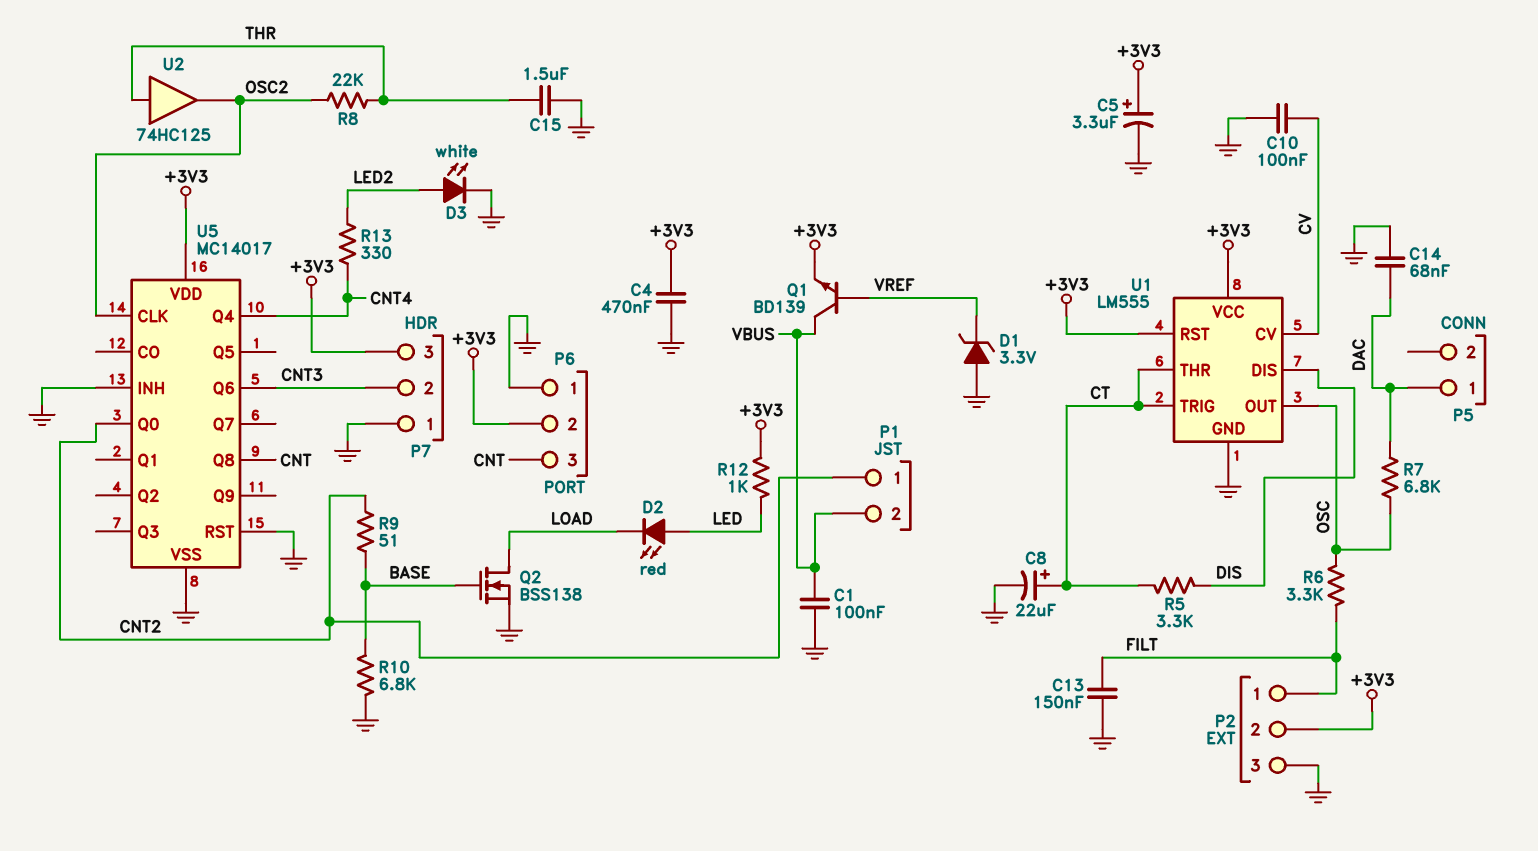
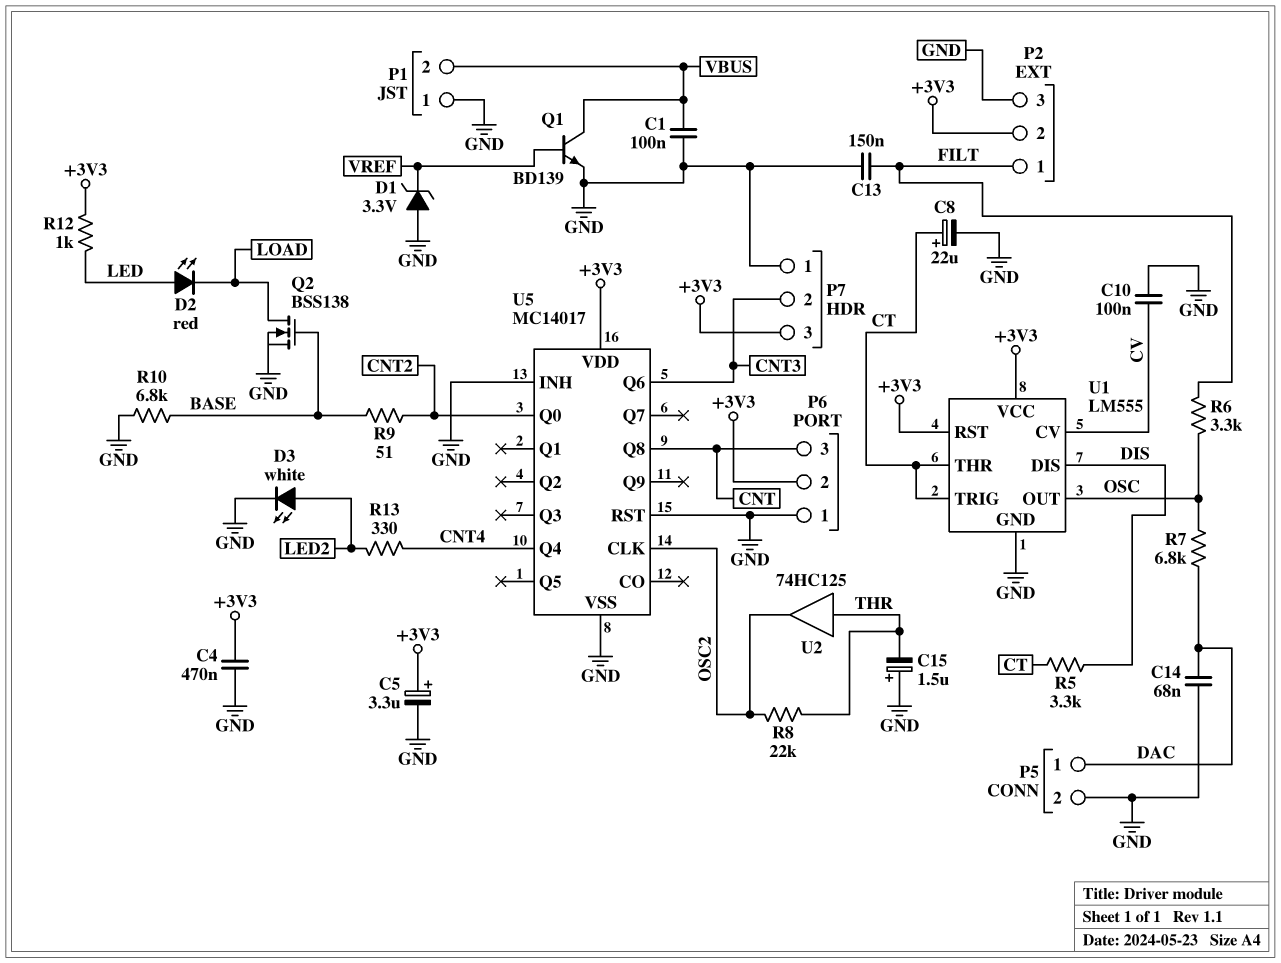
C15: 1.5uF (GND, THR) -> 1.5uF (plus GND, minus THR)
P1 pin 1: CNT2 -> GND
P5 pin 2: none -> GND
Q1: NPN BD139 (B VREF, C VBUS, E +3V3) -> NPN BD139 (B VREF, C VBUS, E GND)

